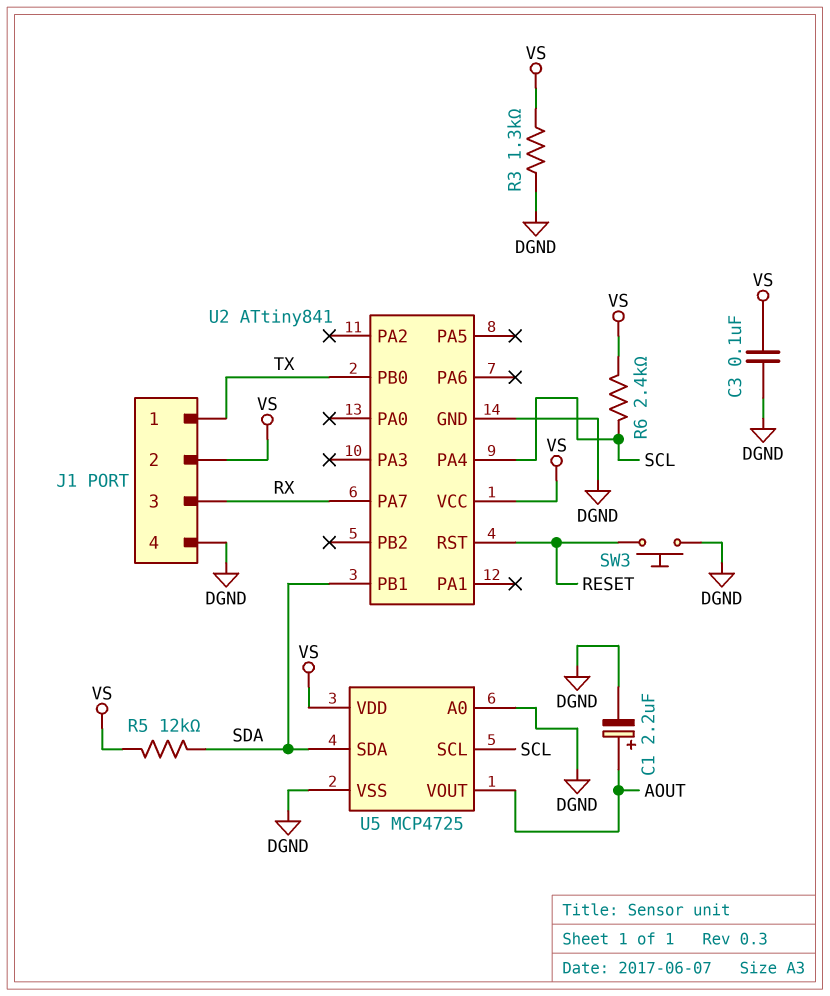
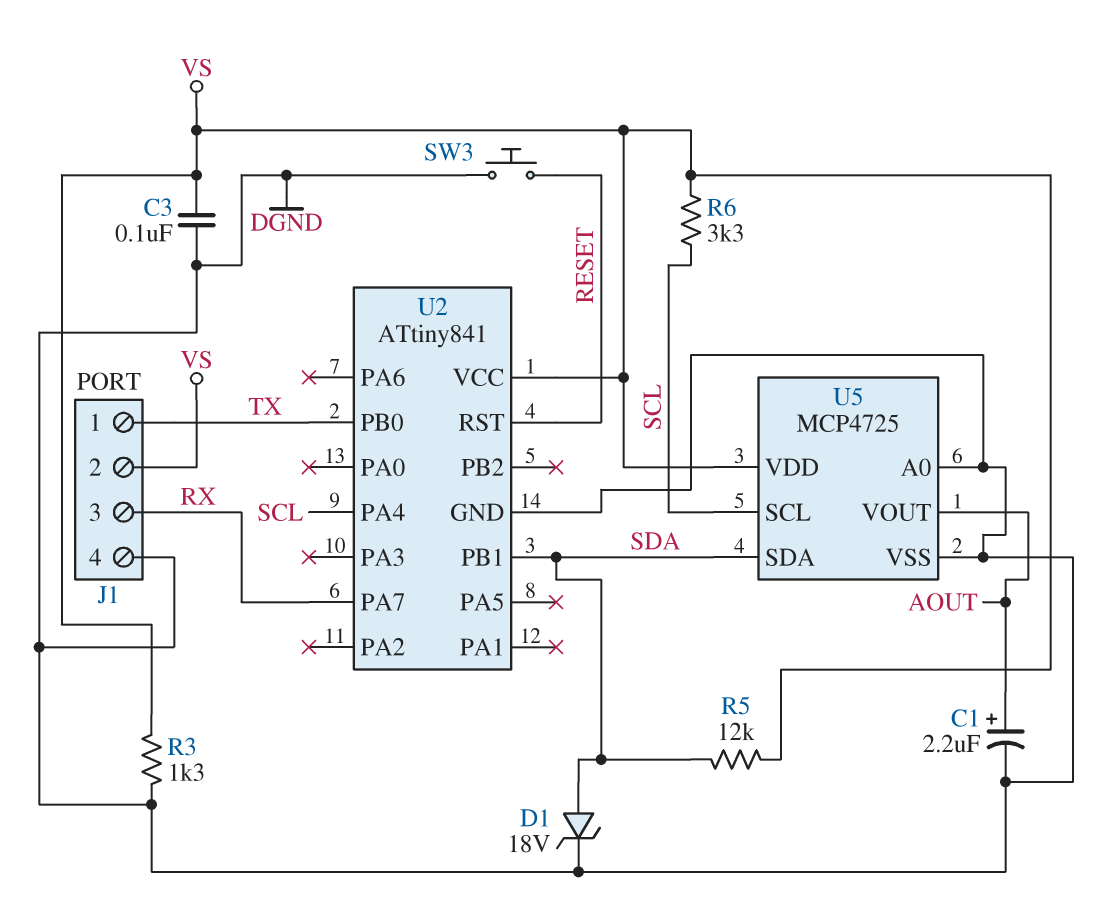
D1: none -> zener 18V (A SDA, K DGND)
R6: 2.4k (SCL, VS) -> 3.3k (SCL, VS)

